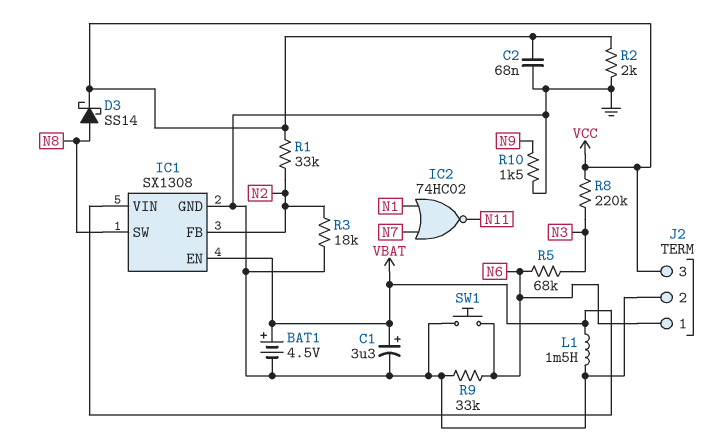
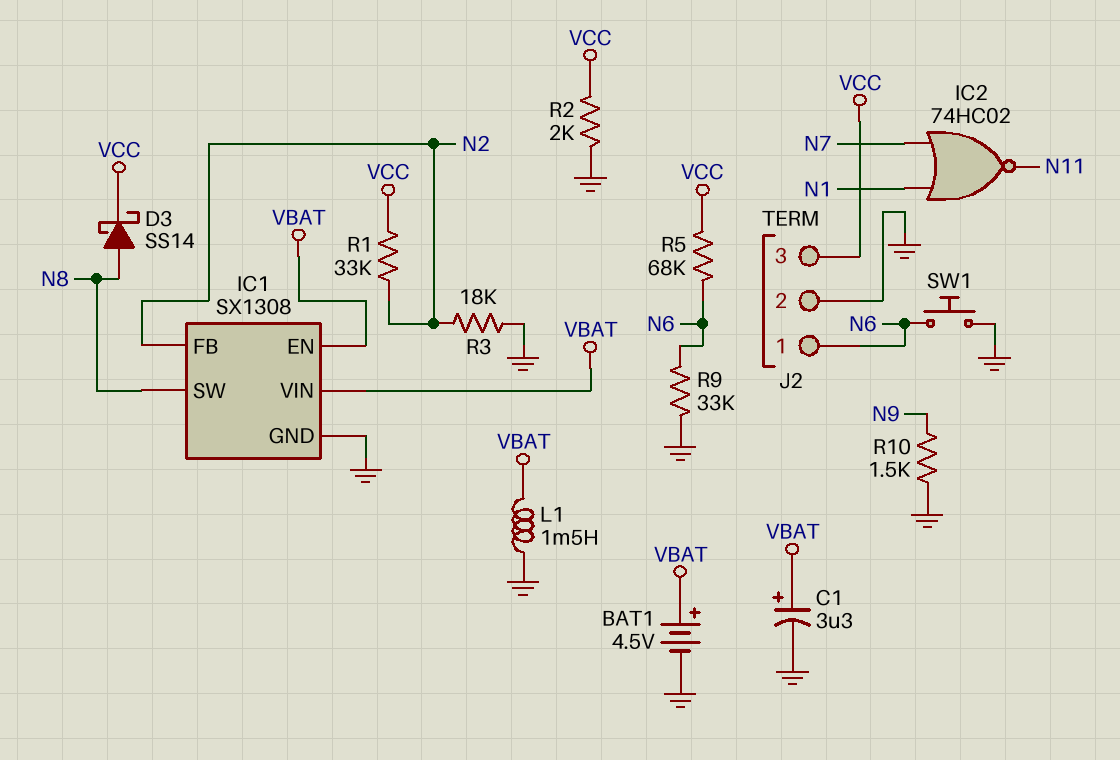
C2: 68nF (GND, VCC) -> none
R5: 68k (N3, N6) -> 68k (N6, VCC)
R8: 220k (N3, VCC) -> none

